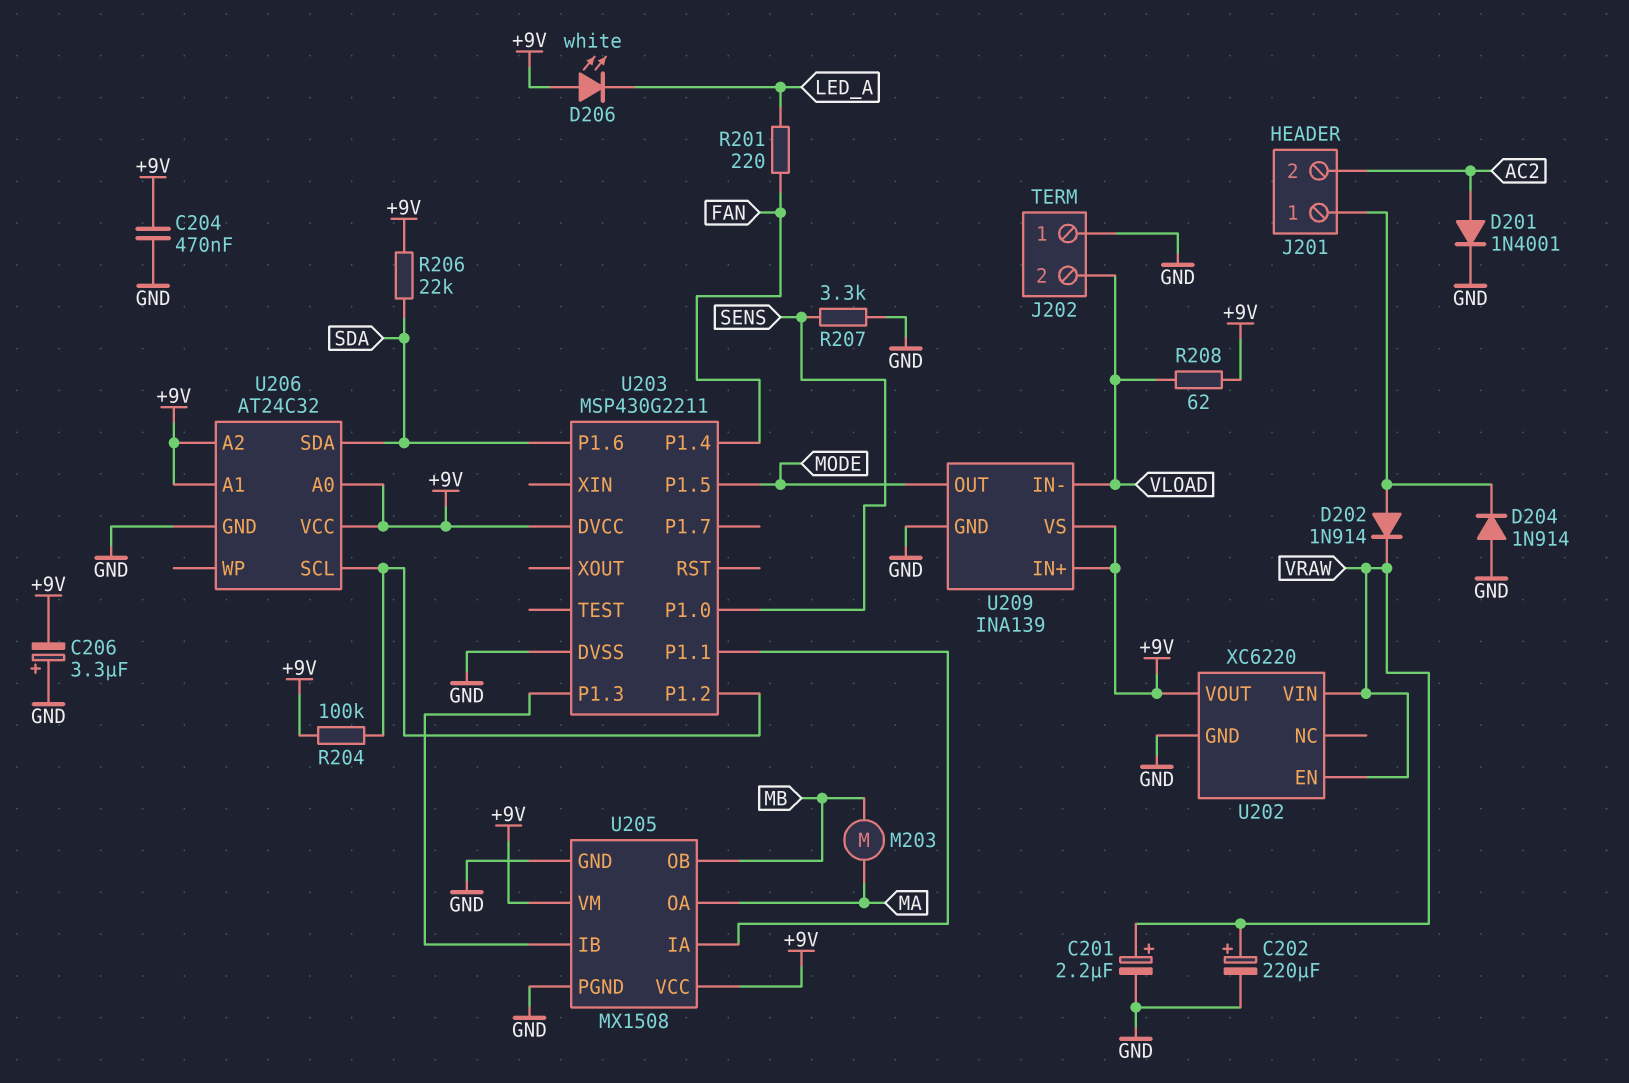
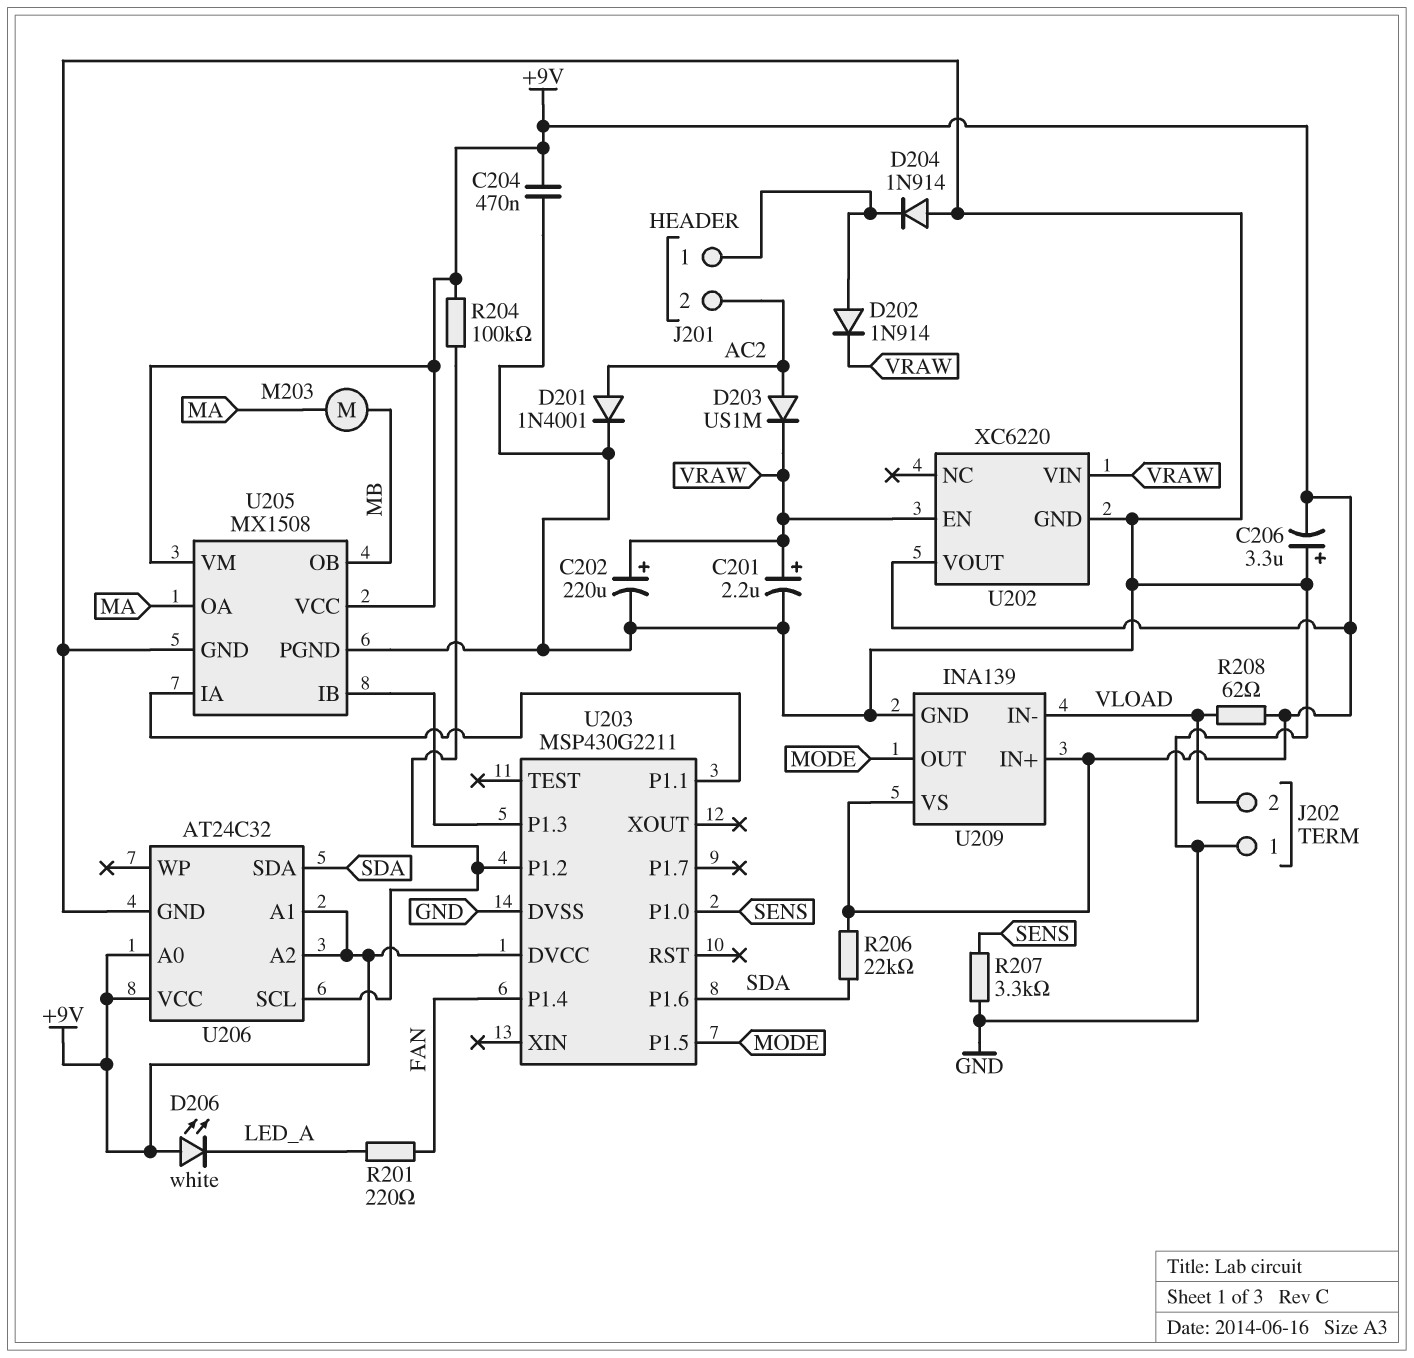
D203: none -> diode US1M (A AC2, K VRAW)

